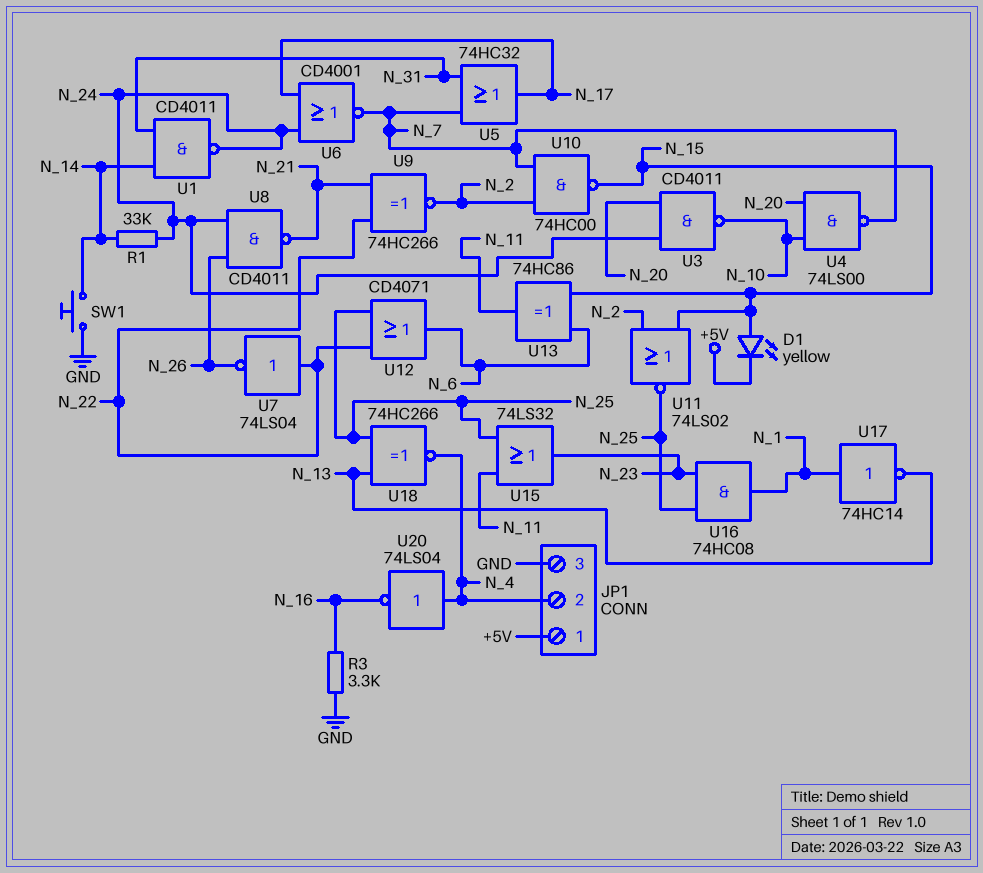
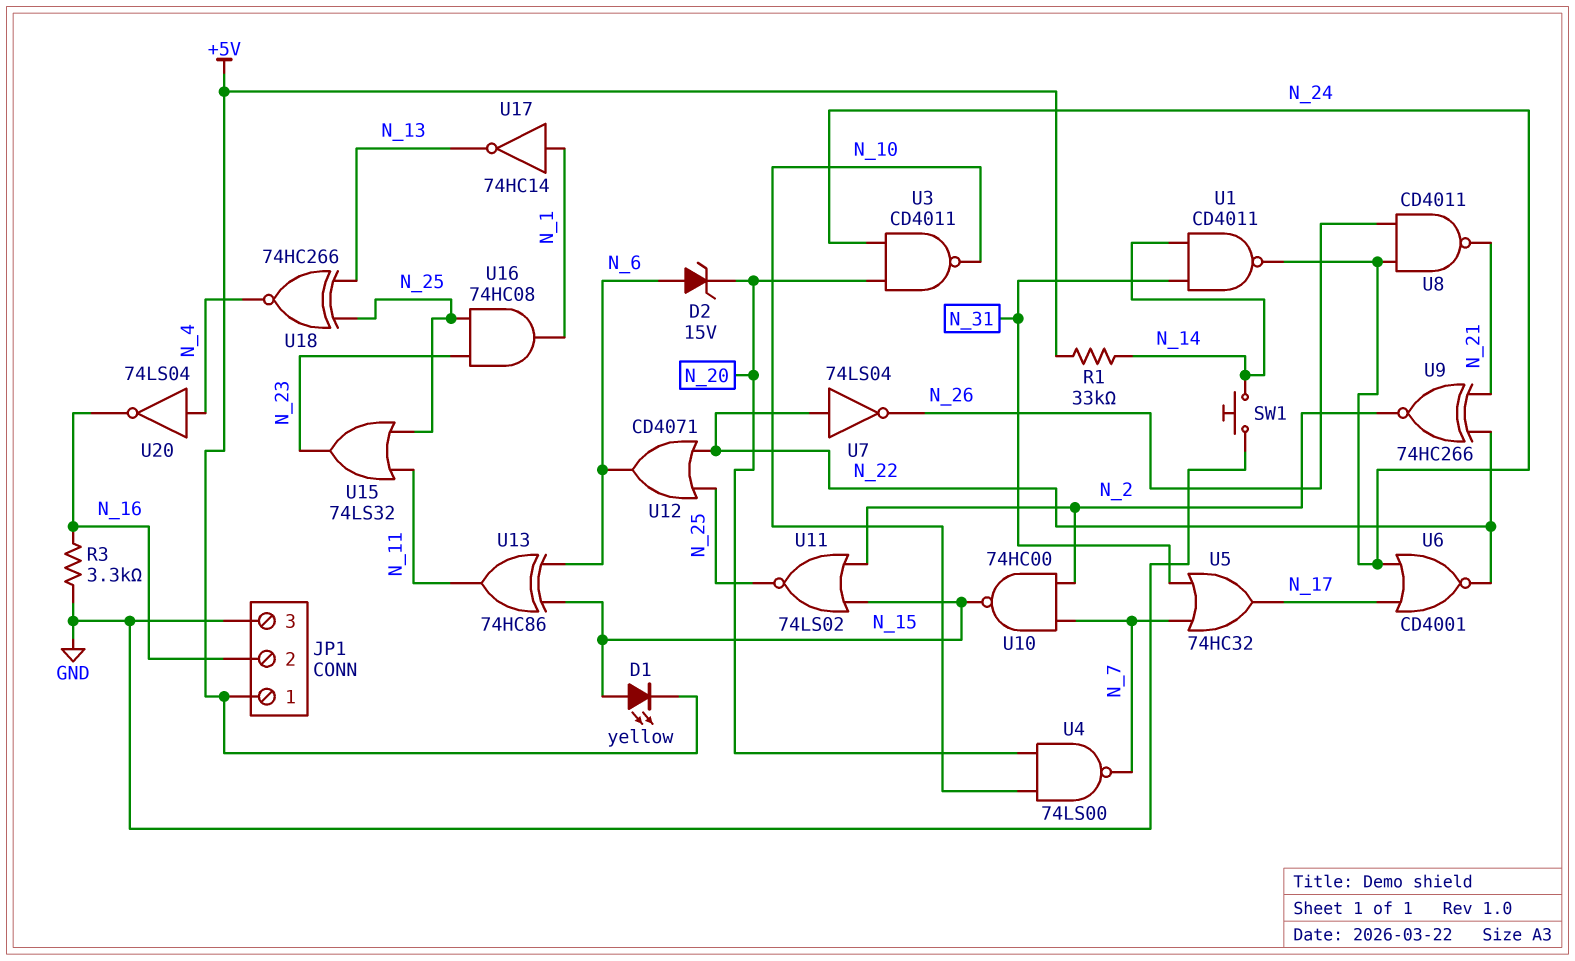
D2: none -> zener 15V (A N_6, K N_20)
JP1 pin 2: N_4 -> N_16
R1: 33k (N_14, N_24) -> 33k (+5V, N_14)
U6: NOR CD4001 (in N_17, in N_24, out N_7) -> NOR CD4001 (in N_17, in N_24, out N_22)

